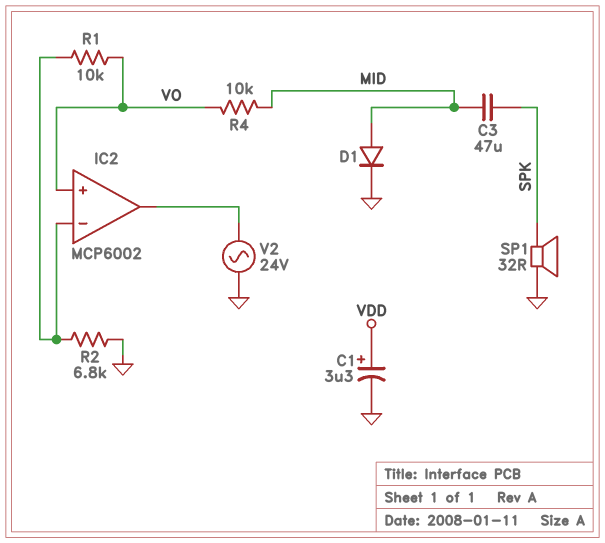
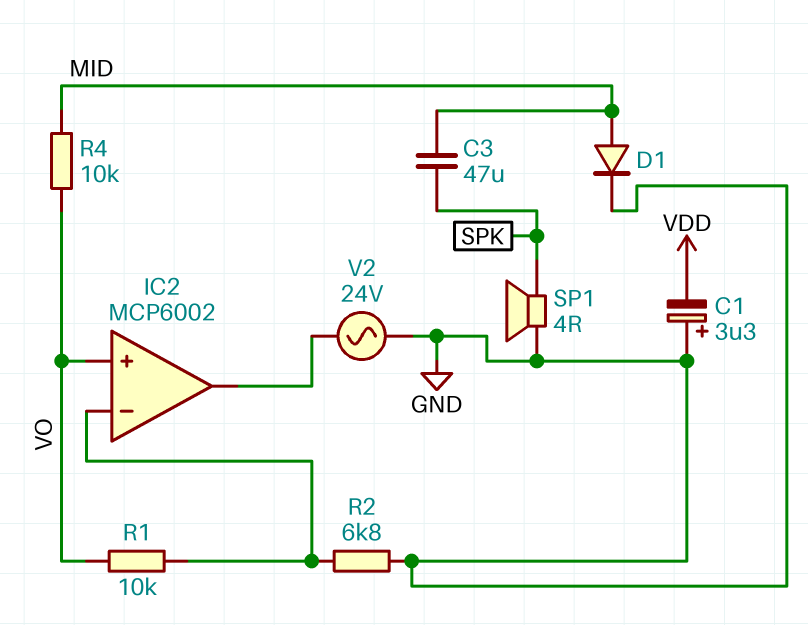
C1: 3.3uF (plus VDD, minus GND) -> 3.3uF (plus GND, minus VDD)
SP1: speaker 32R (GND, SPK) -> speaker 4R (GND, SPK)

